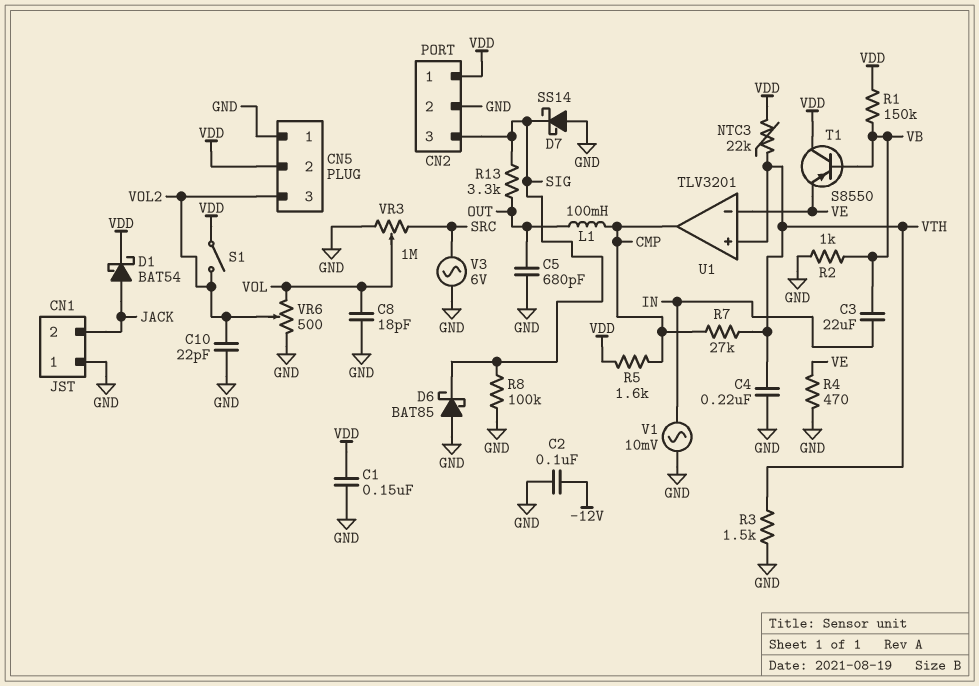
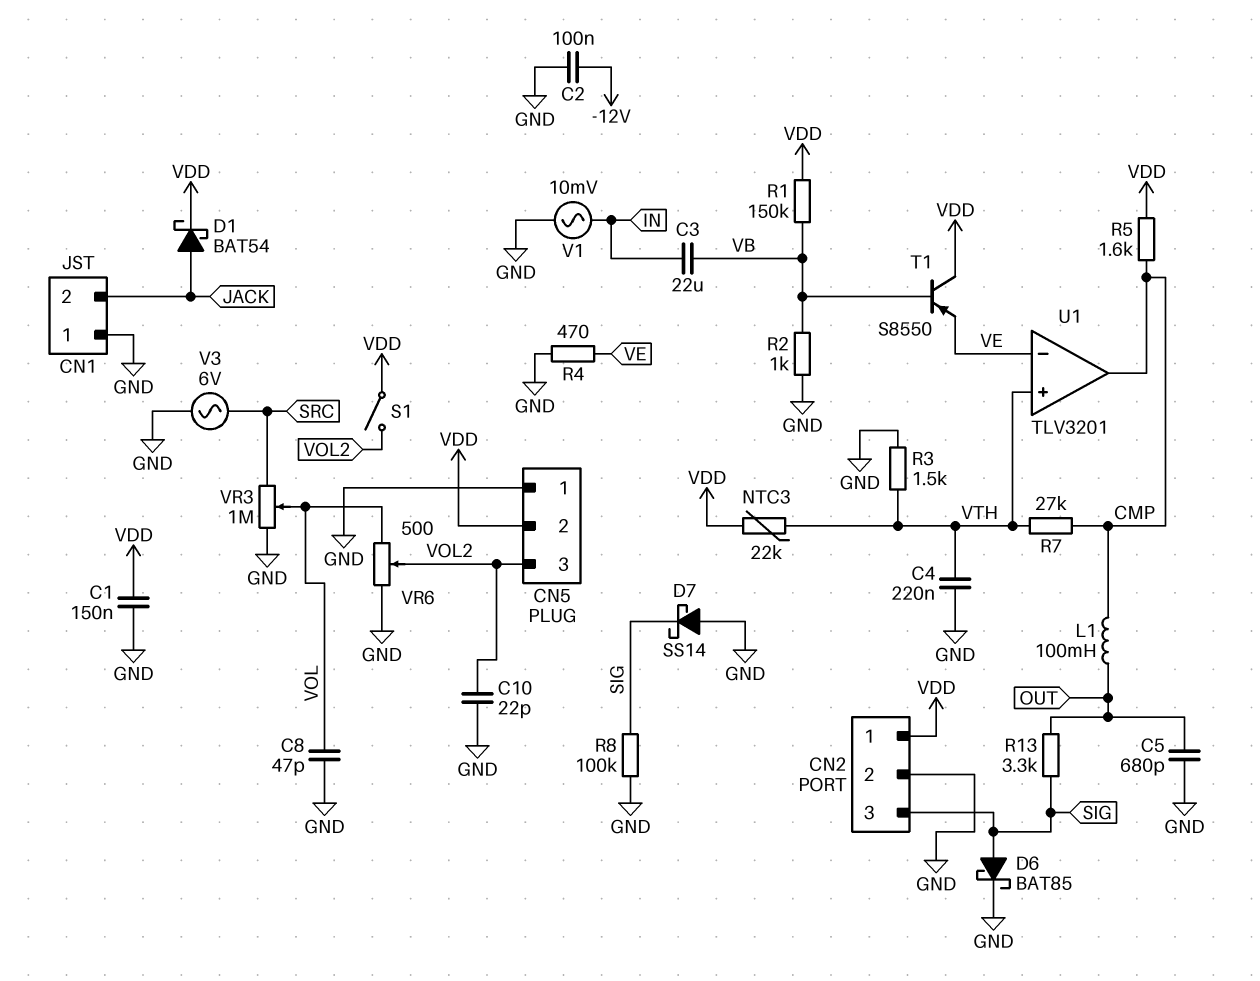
C8: 18pF (GND, VOL) -> 47pF (GND, VOL)
D6: schottky BAT85 (A GND, K SIG) -> schottky BAT85 (A SIG, K GND)

